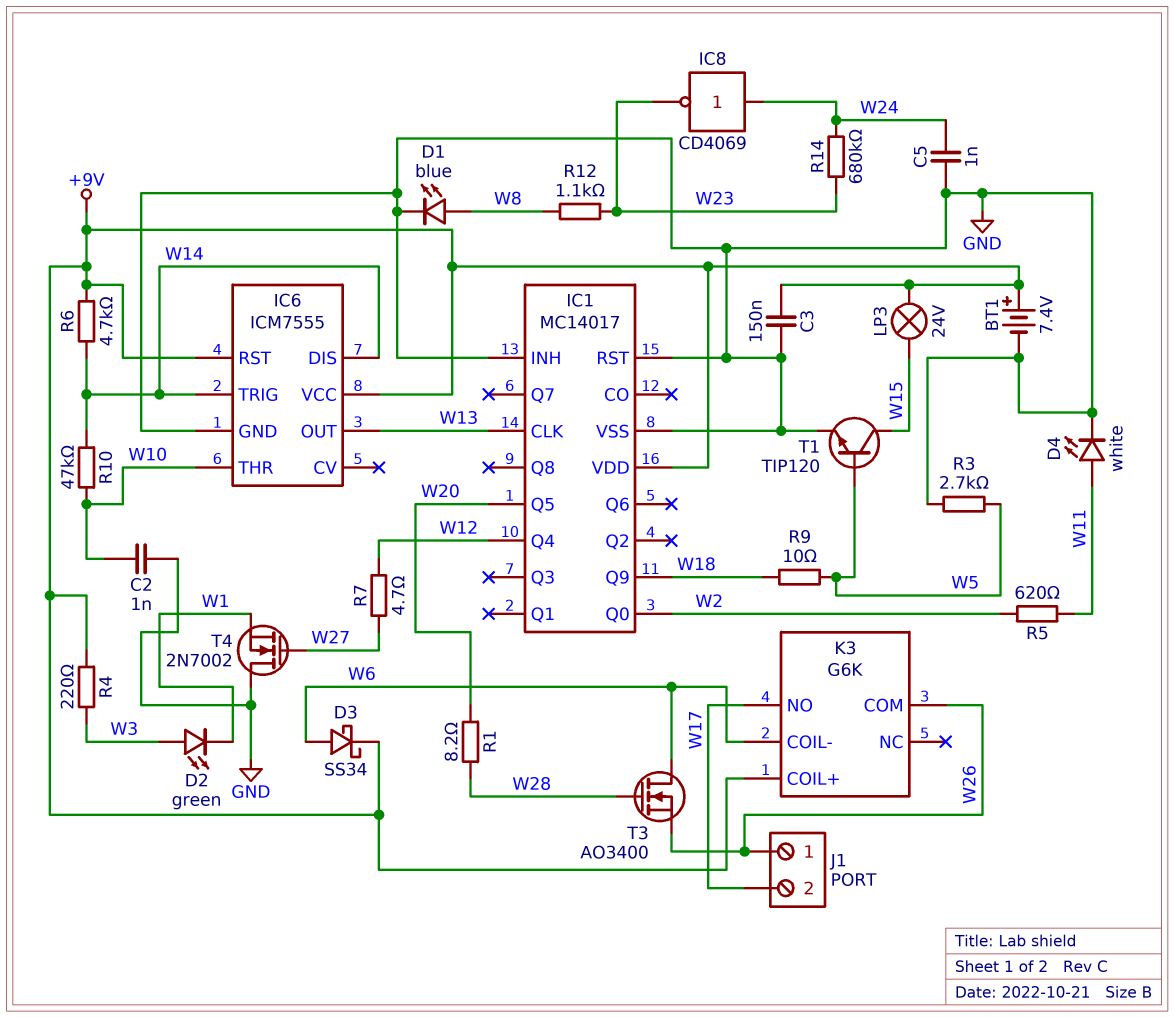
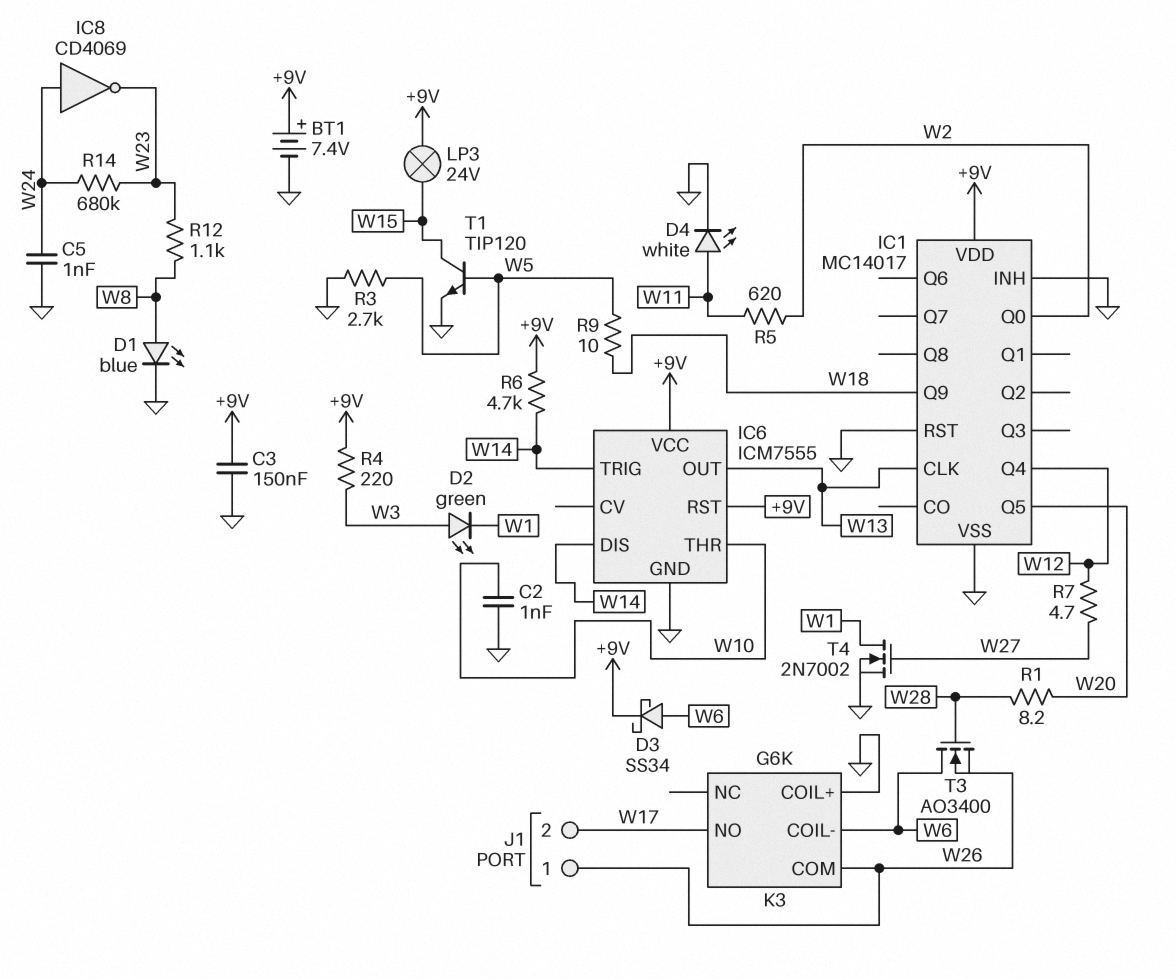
K3 pin COIL+: +9V -> GND
R10: 47k (W10, W14) -> none
T4: NMOS 2N7002 (G W27, D GND, S W1) -> NMOS 2N7002 (G W27, D W1, S GND)

